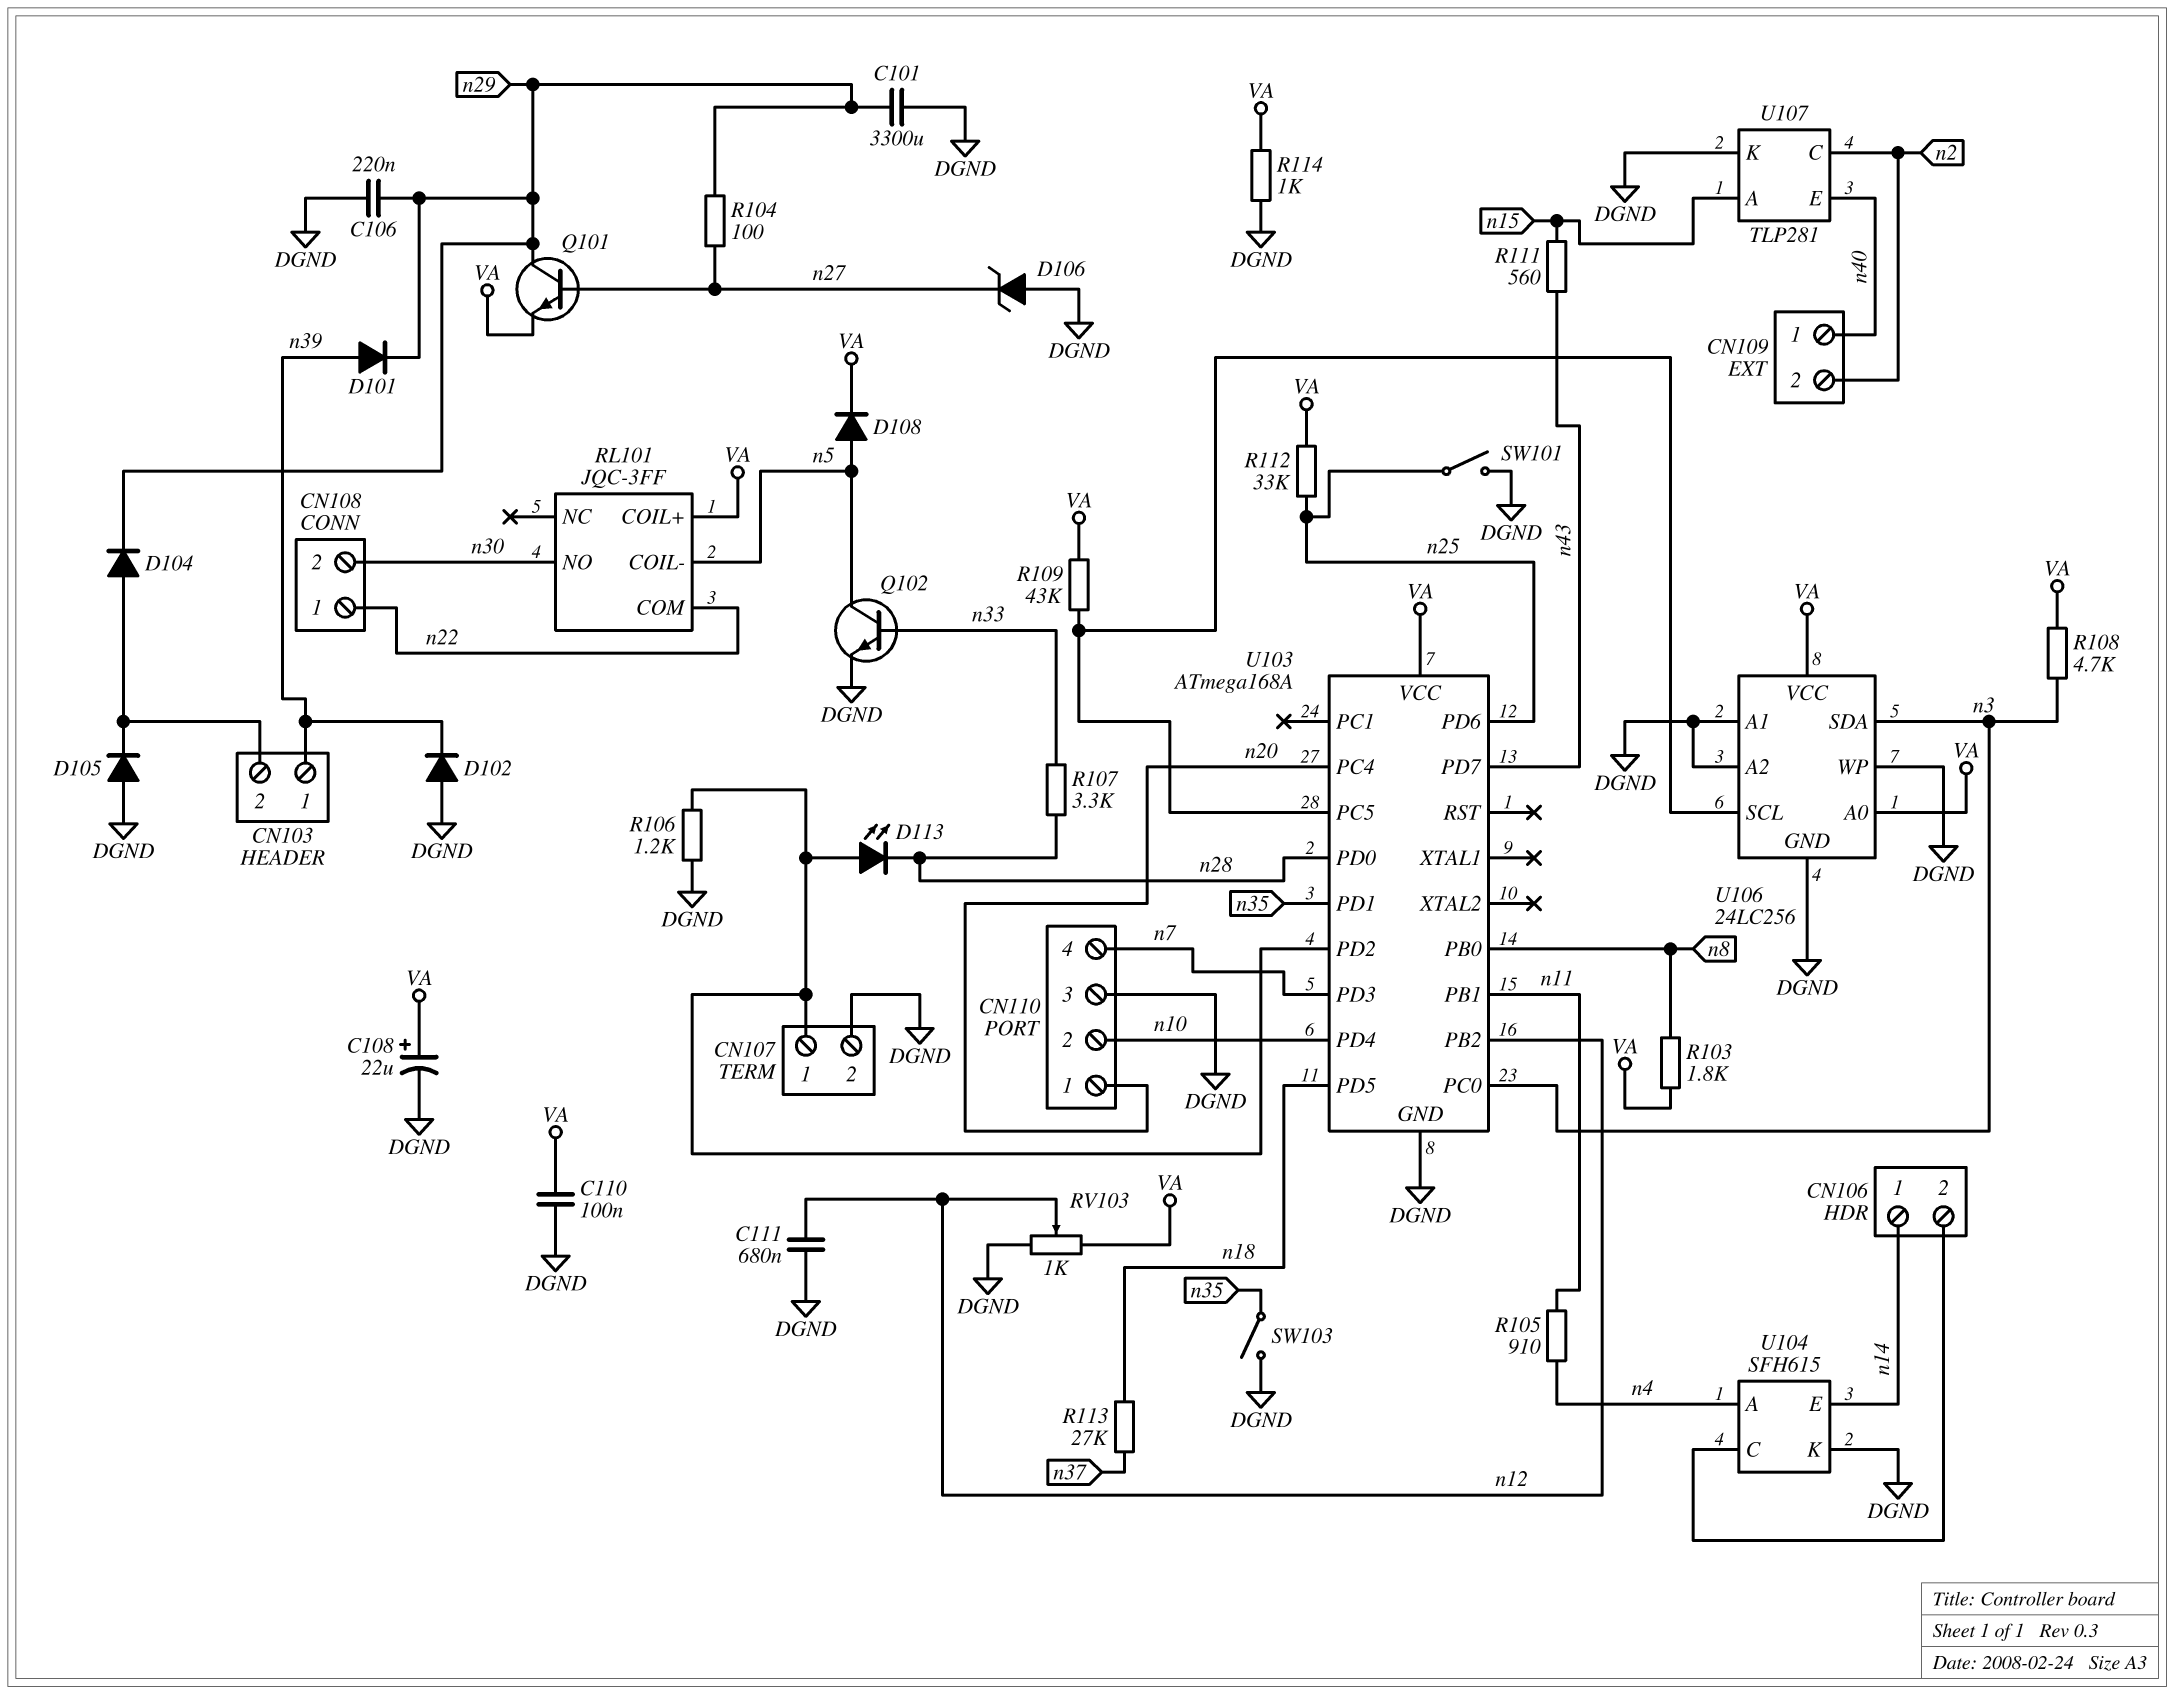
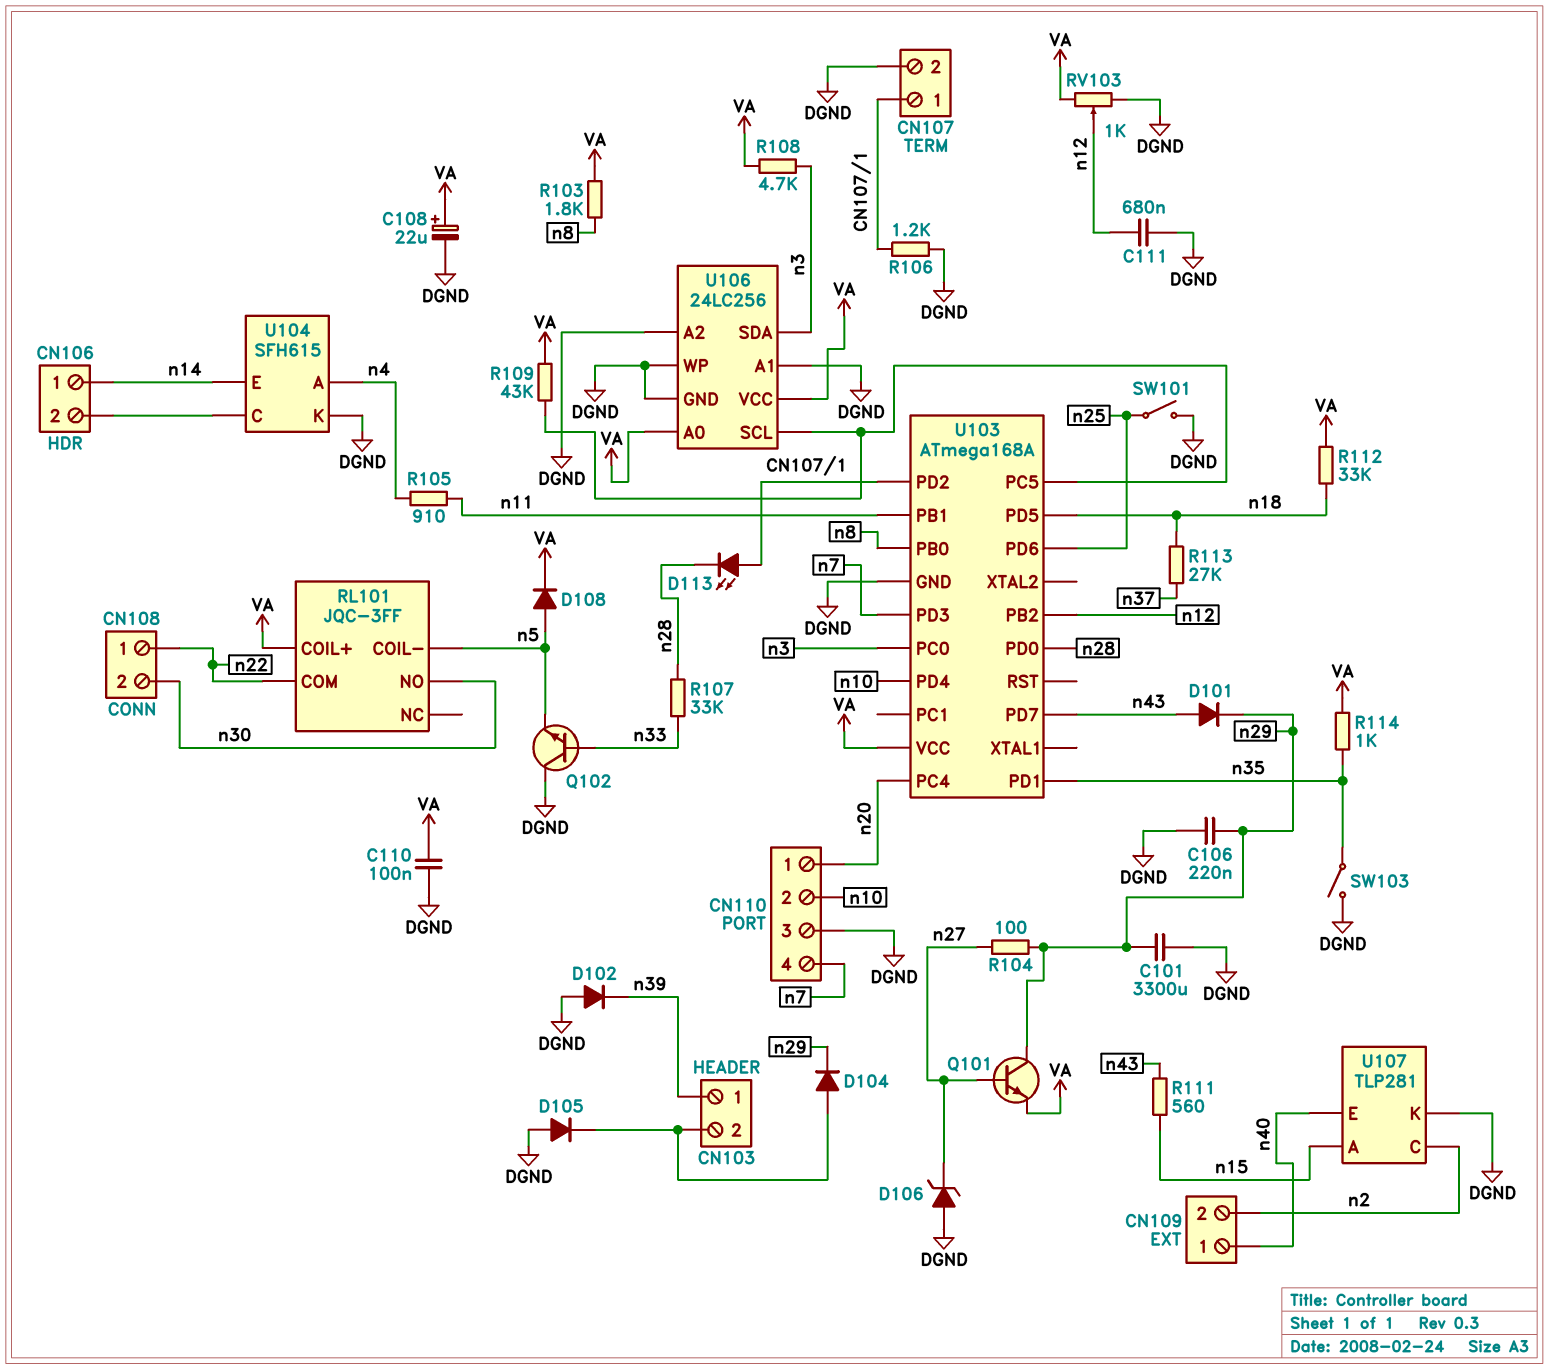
D101: diode (A n39, K n29) -> diode (A n43, K n29)
Q102: NPN (B n33, C n5, E DGND) -> NPN (B n33, C DGND, E n5)
R107: 3.3k (n28, n33) -> 33k (n28, n33)
R112: 33k (VA, n25) -> 33k (VA, n18)
R114: 1k (DGND, VA) -> 1k (VA, n35)

